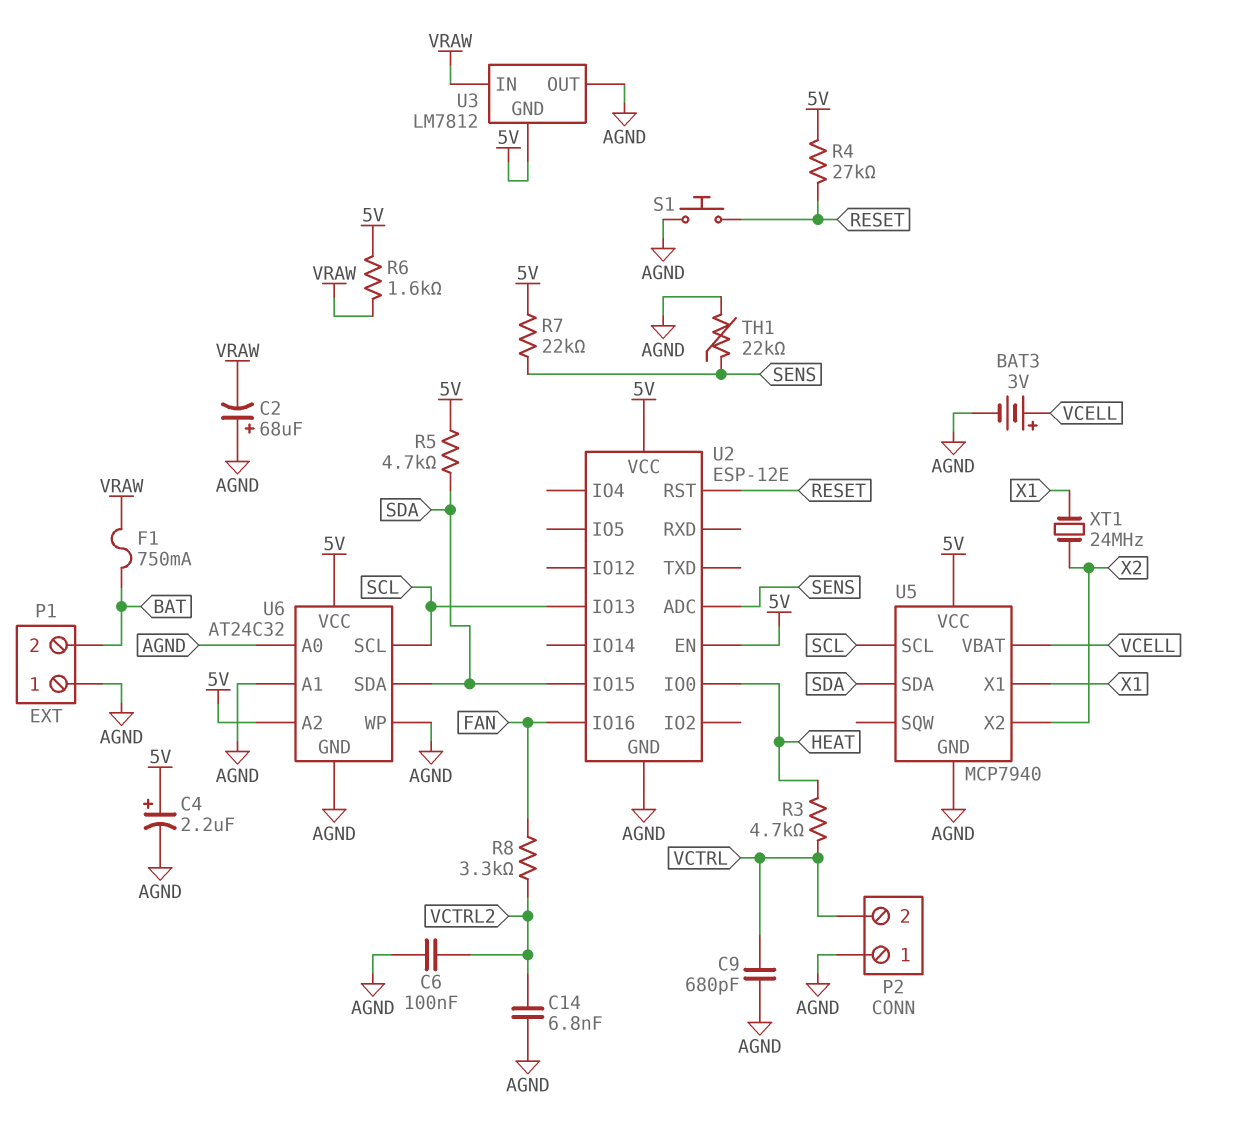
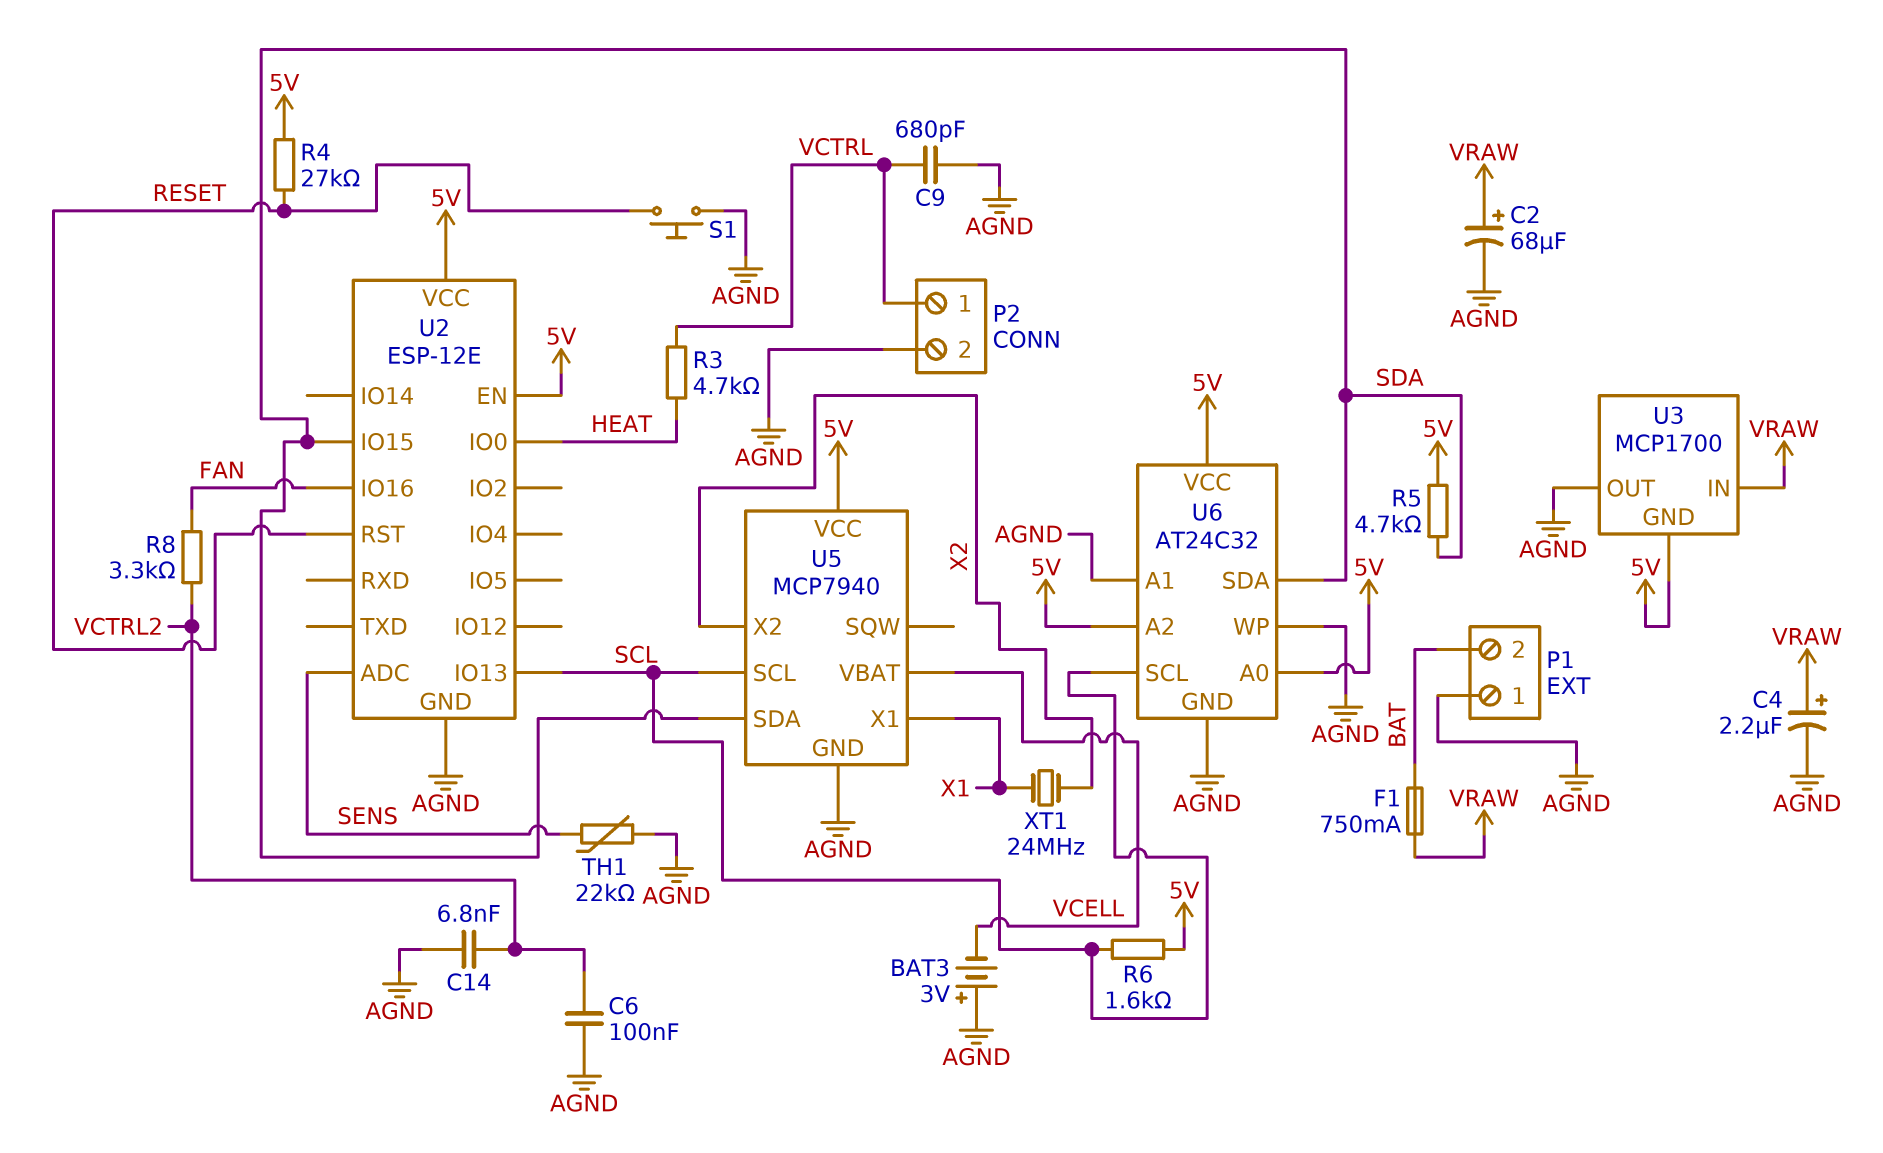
BAT3: 3V (plus VCELL, minus AGND) -> 3V (plus AGND, minus VCELL)
C2: 68uF (plus AGND, minus VRAW) -> 68uF (plus VRAW, minus AGND)
C4: 2.2uF (plus 5V, minus AGND) -> 2.2uF (plus VRAW, minus AGND)
P2 pin 1: AGND -> VCTRL
P2 pin 2: VCTRL -> AGND
R6: 1.6k (5V, VRAW) -> 1.6k (5V, SCL)
R7: 22k (5V, SENS) -> none
U3: LM7812 -> MCP1700
U6 pin A0: AGND -> 5V

